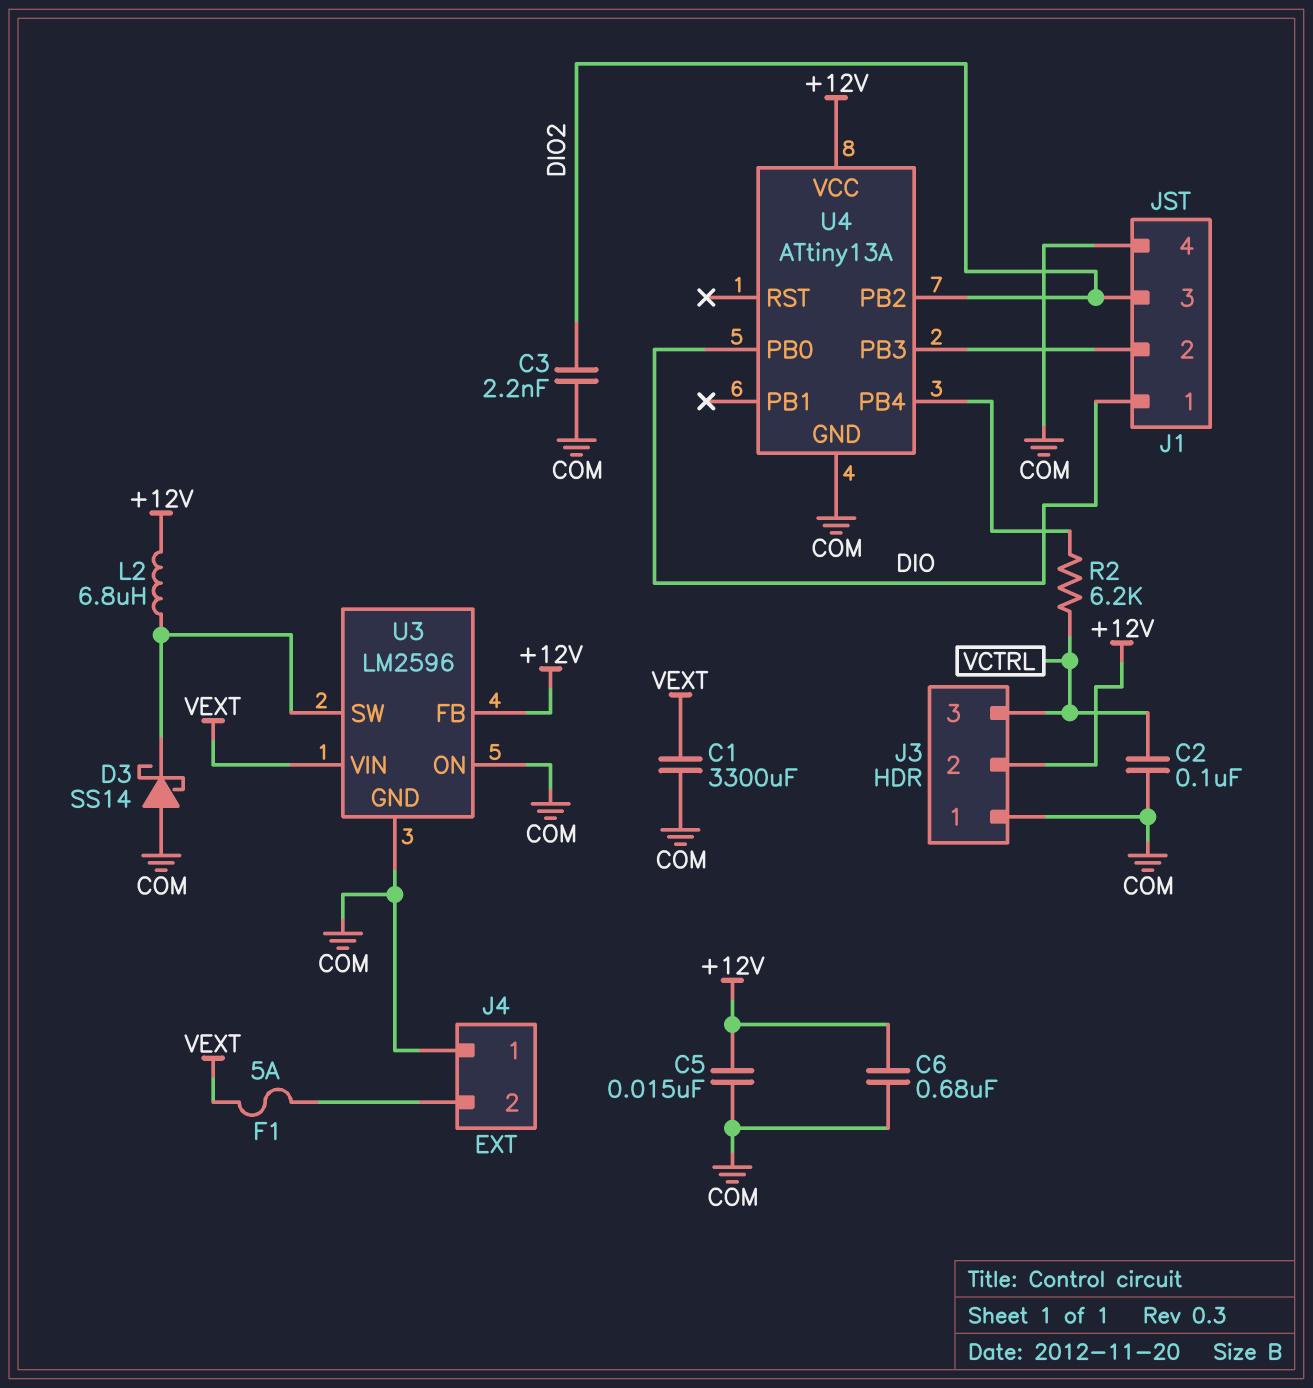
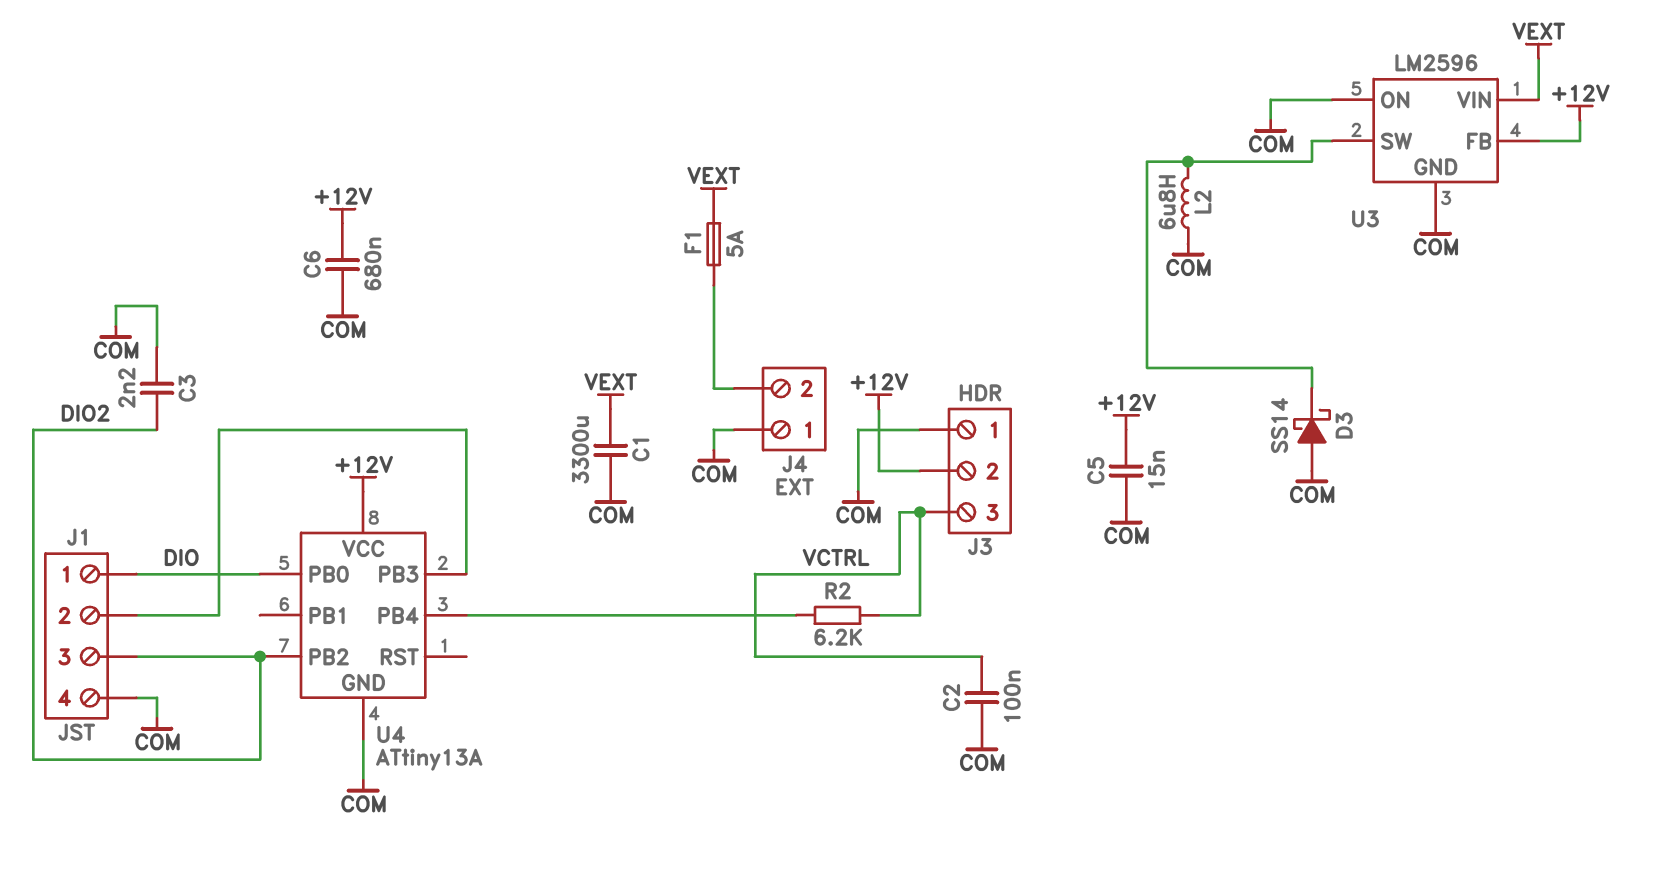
L2: 6.8uH (+12V, U3/SW) -> 6.8uH (COM, U3/SW)

